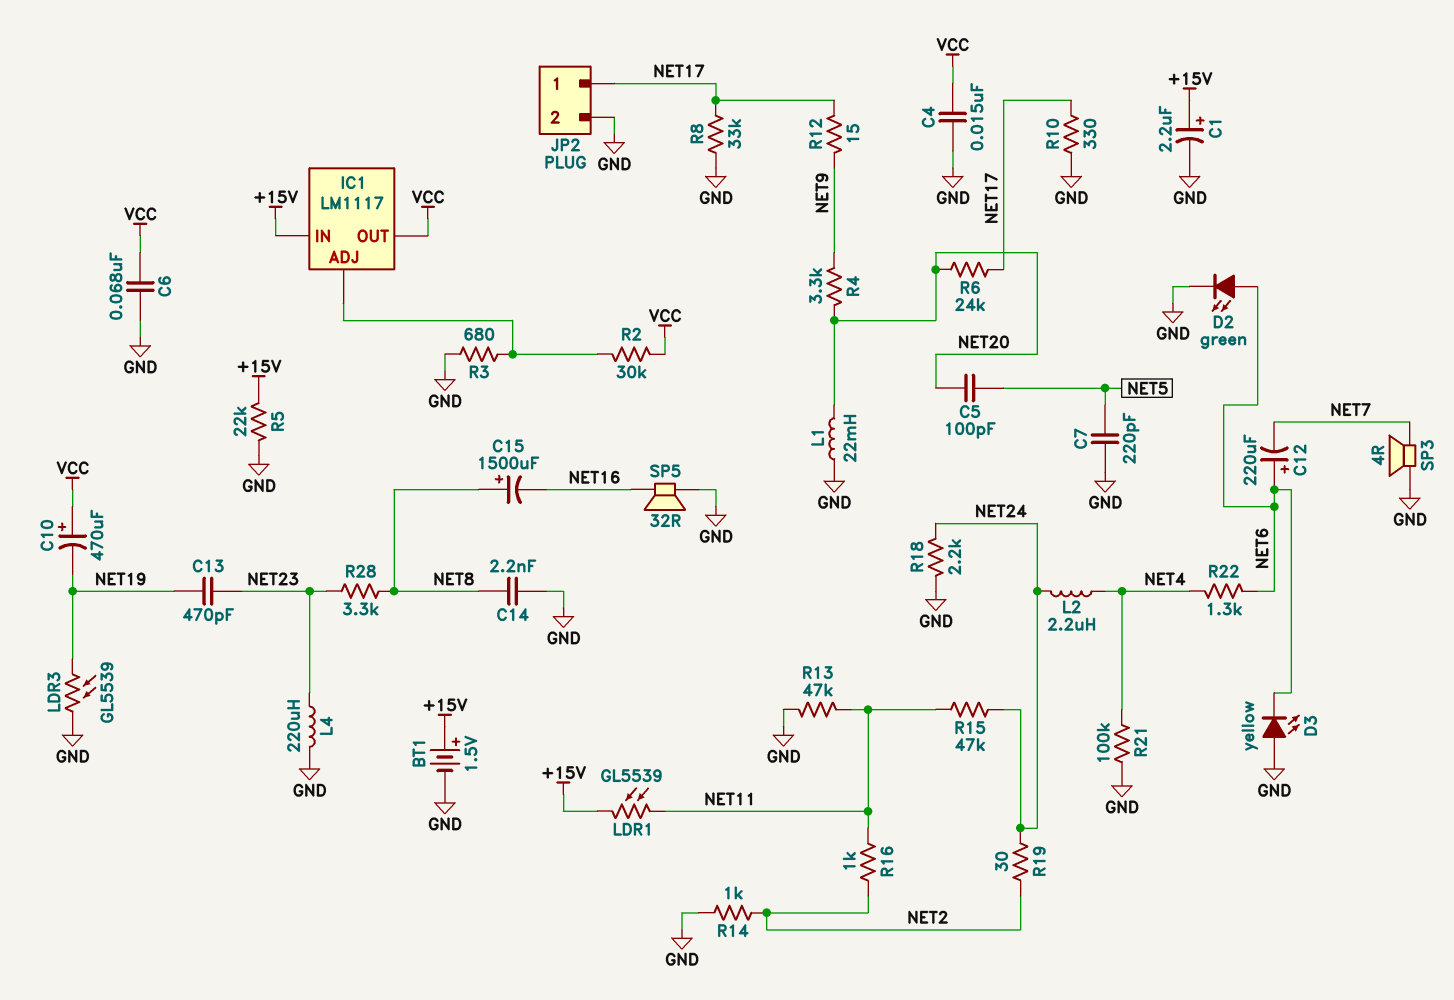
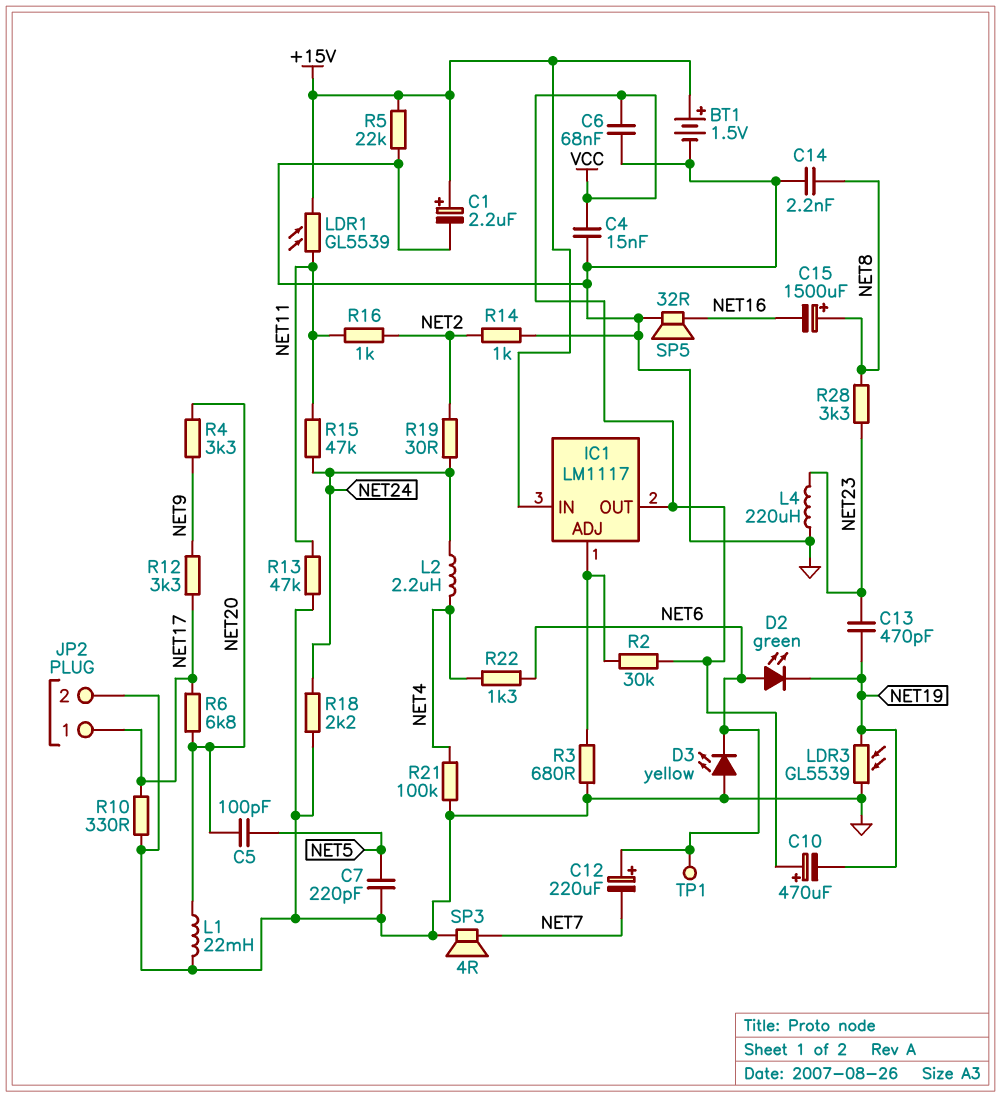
D2: LED green (A NET6, K GND) -> LED green (A NET6, K NET19)
R6: 24k (NET17, NET20) -> 6.8k (NET17, NET20)
R8: 33k (GND, NET17) -> none
R12: 15 (NET9, NET17) -> 3.3k (NET9, NET17)
TP1: none -> test point (NET6)

